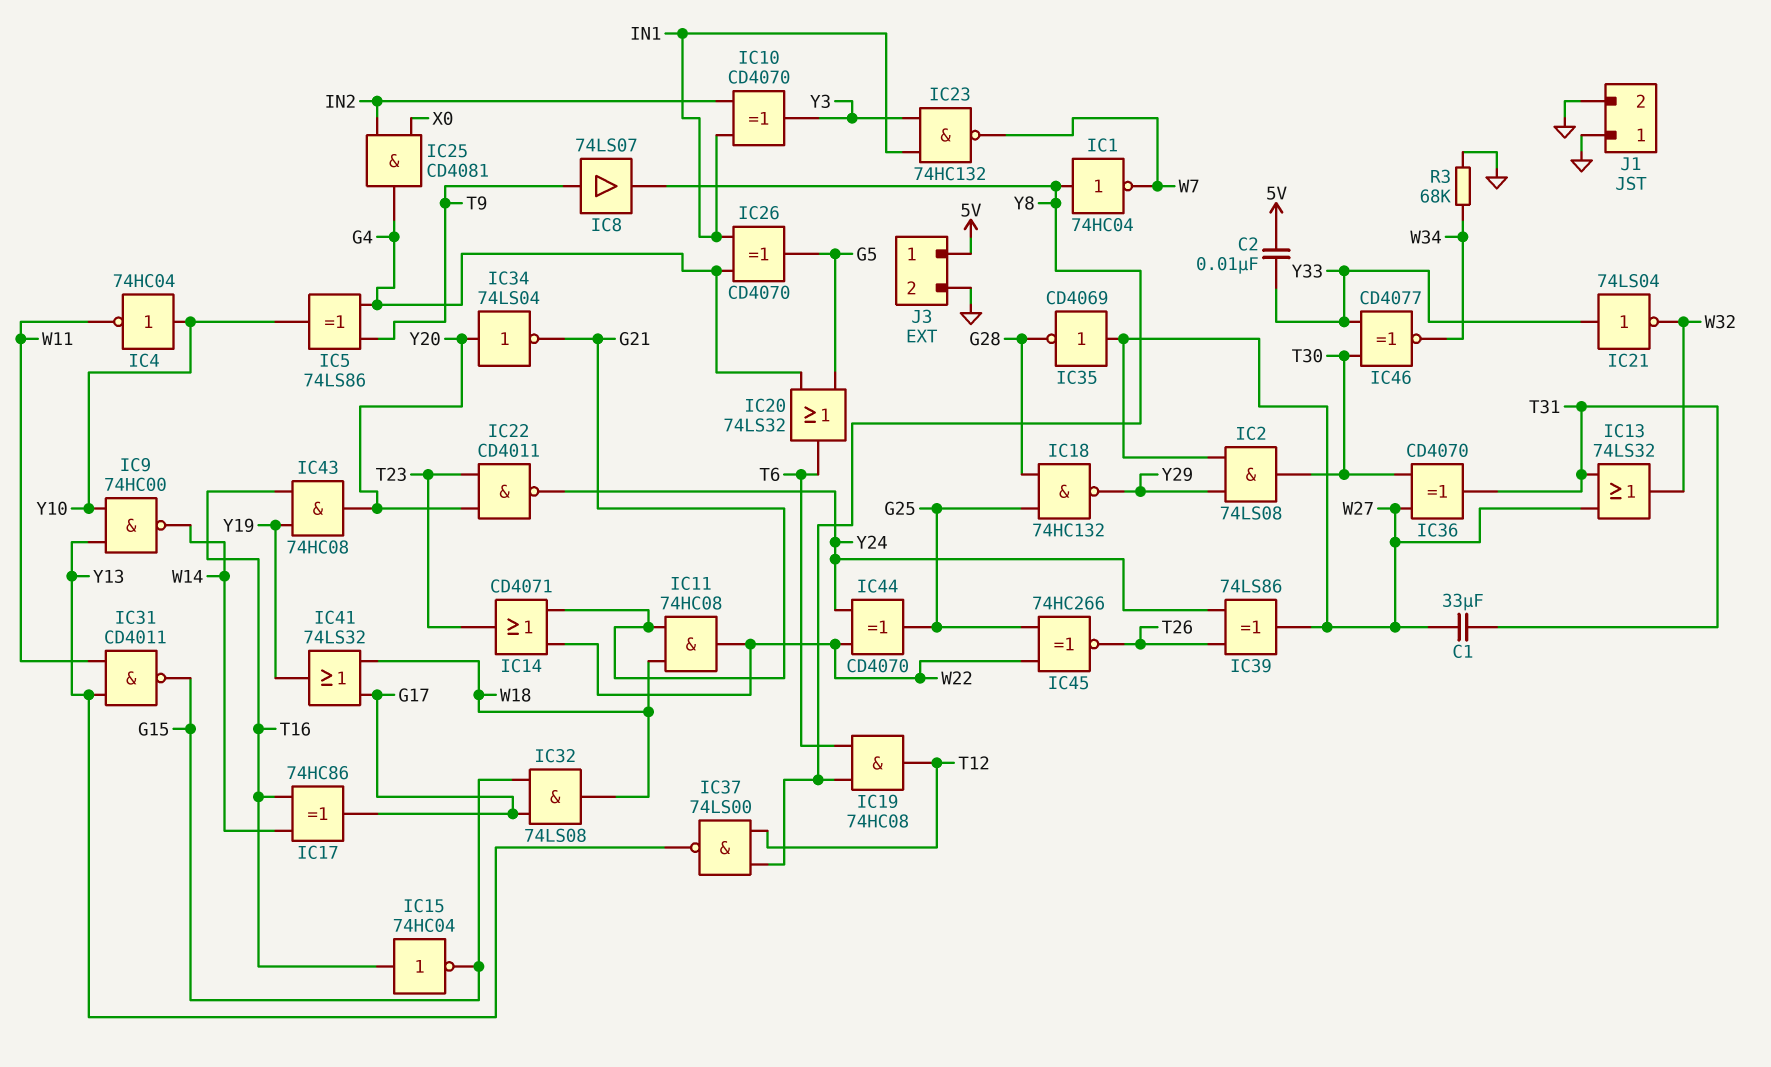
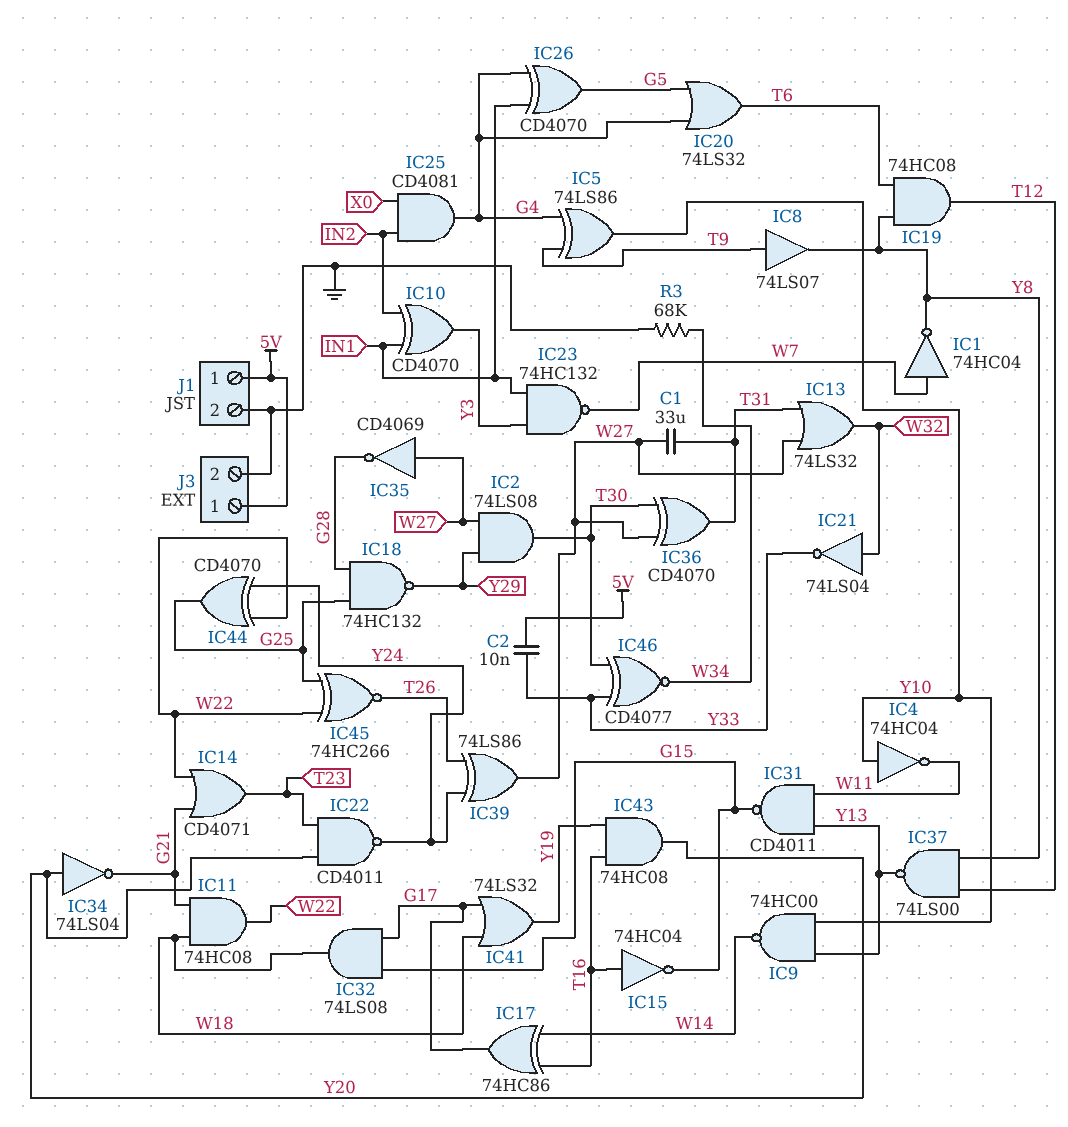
IC1: NOT 74HC04 (in Y8, out W7) -> NOT 74HC04 (in W7, out Y8)
IC21: NOT 74LS04 (in Y33, out W32) -> NOT 74LS04 (in W32, out Y33)
J1 pin 1: GND -> 5V

